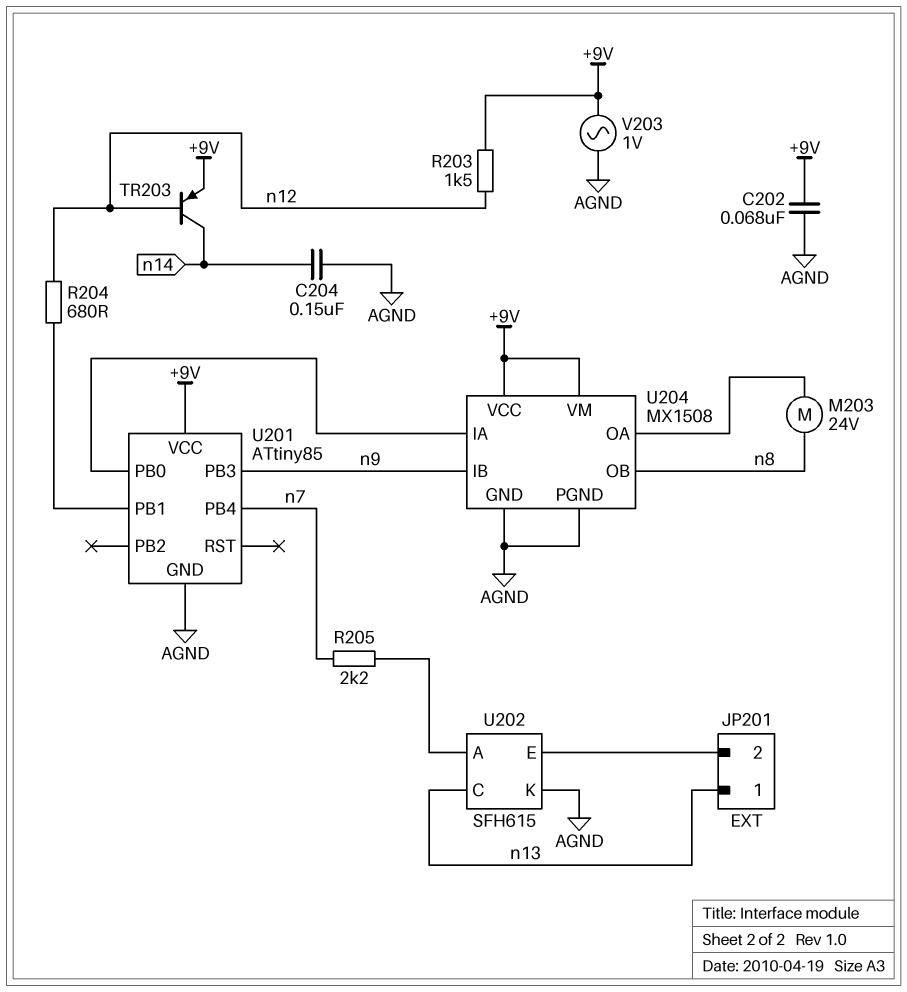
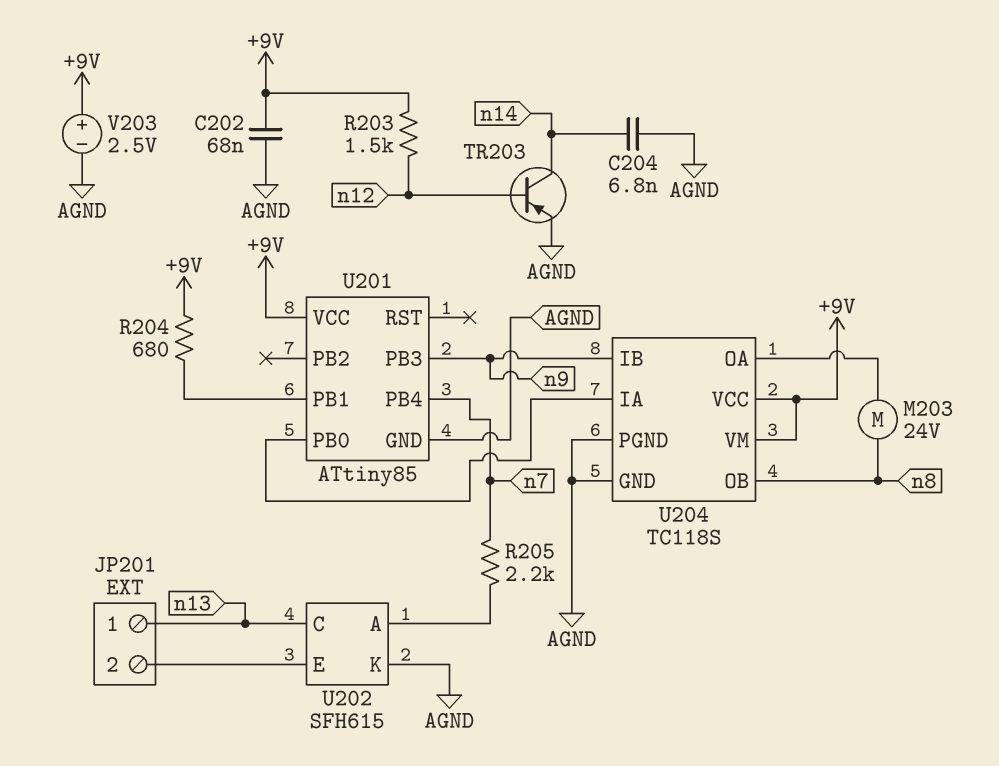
C204: 150nF (AGND, n14) -> 6.8nF (AGND, n14)
R204: 680 (U201/PB1, n12) -> 680 (+9V, U201/PB1)
TR203: PNP (B n12, C n14, E +9V) -> PNP (B n12, C n14, E AGND)
U204: MX1508 -> TC118S
V203: AC 1V (+9V, AGND) -> 2.5V (plus +9V, minus AGND)

